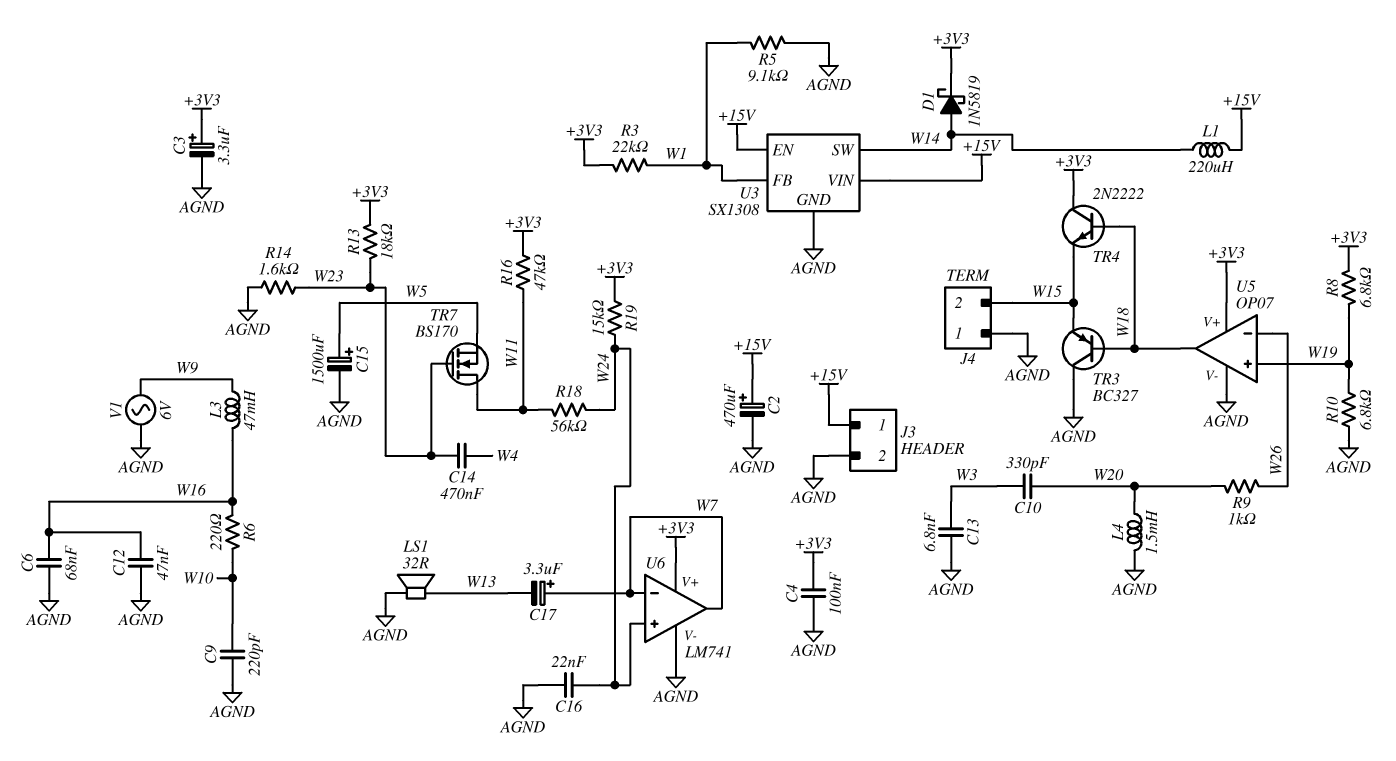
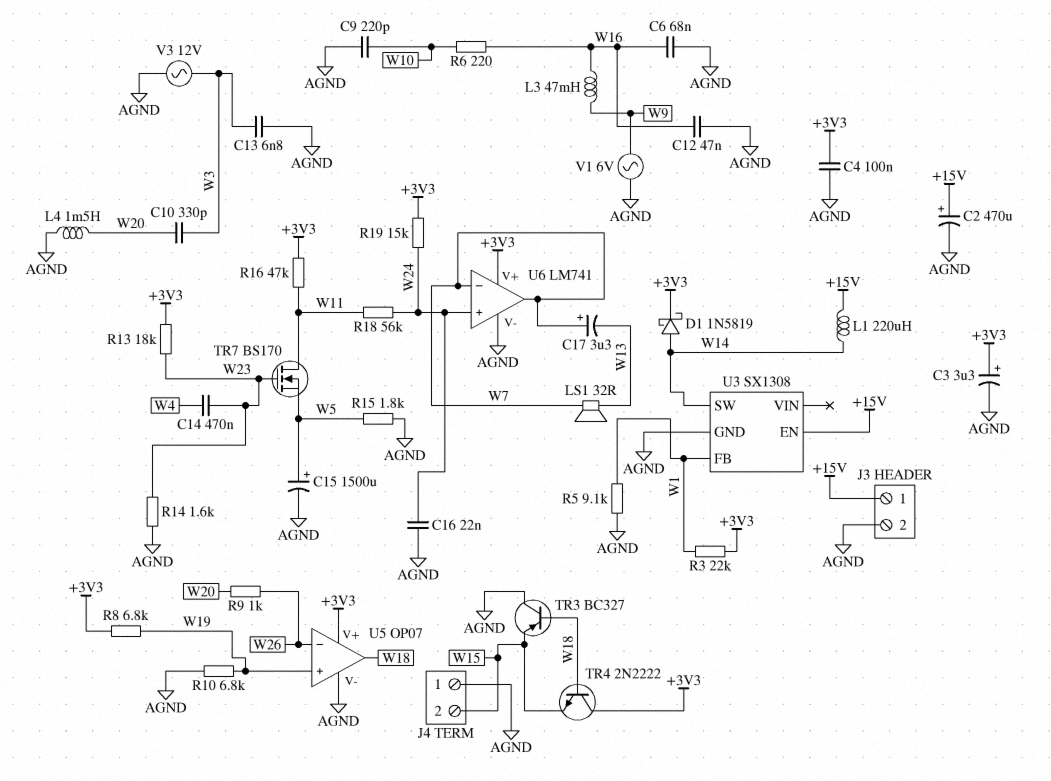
LS1: speaker 32R (AGND, W13) -> speaker 32R (W7, W13)
R15: none -> 1.8k (AGND, W5)
U3 pin VIN: +15V -> none
V3: none -> AC 12V (AGND, W3)

